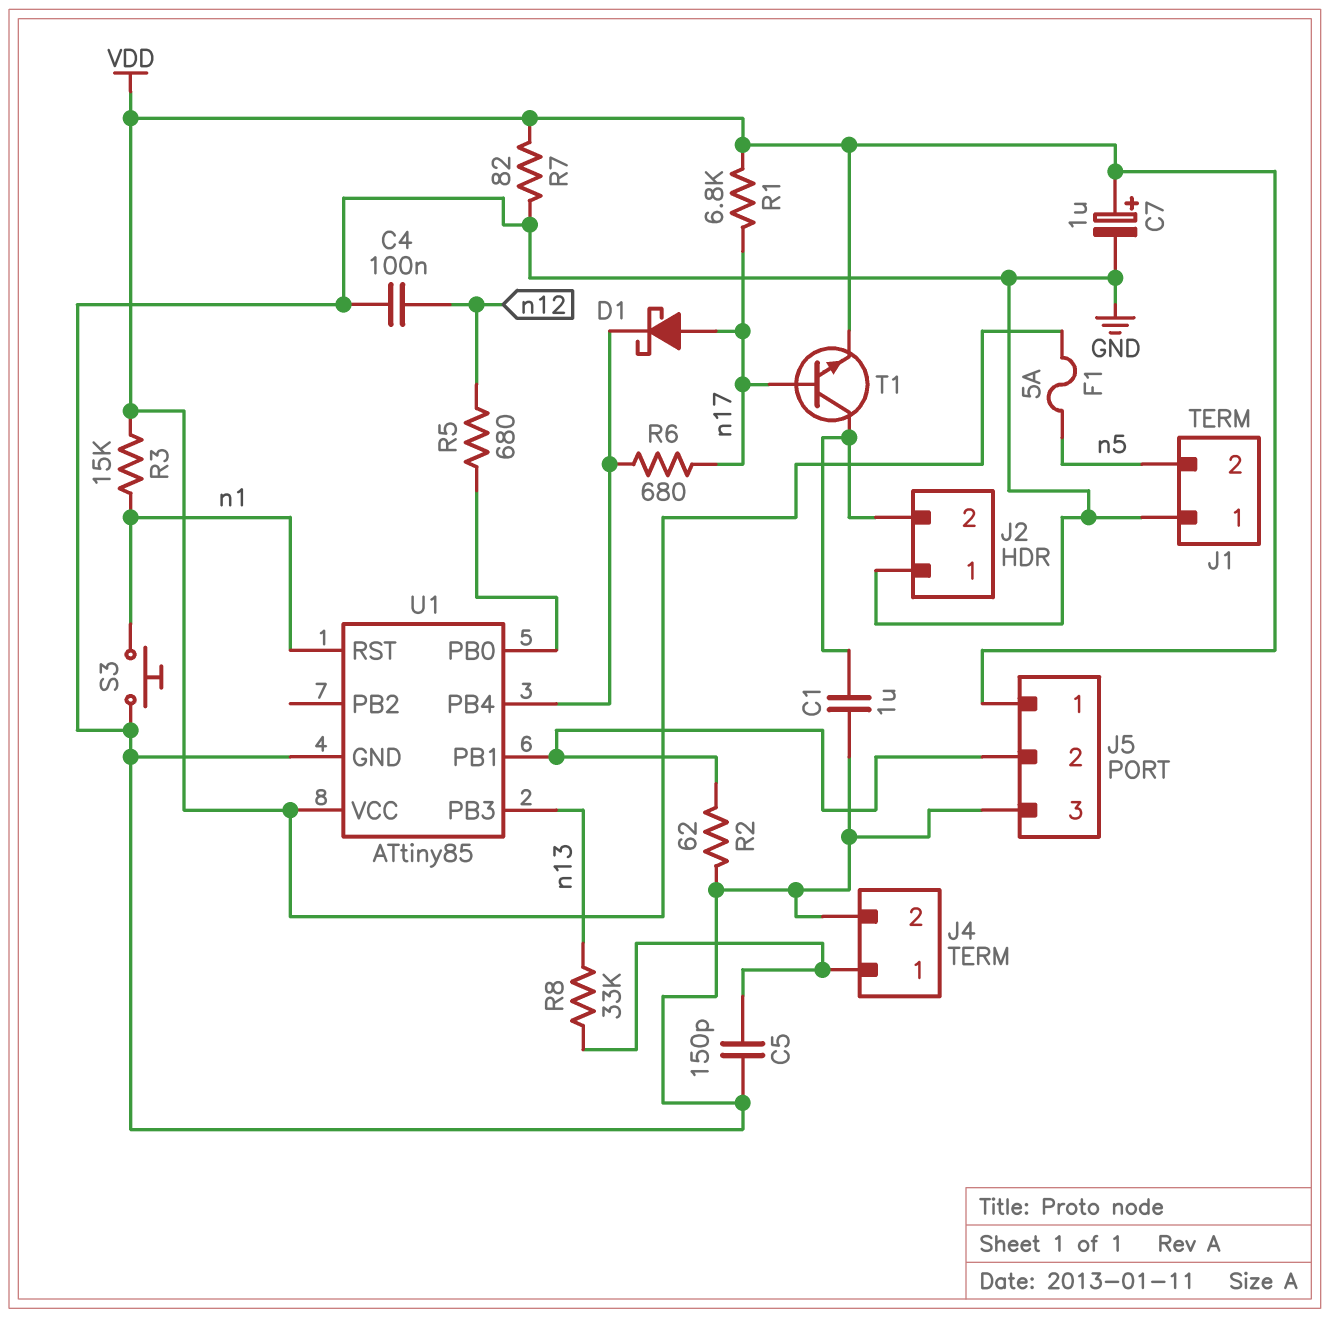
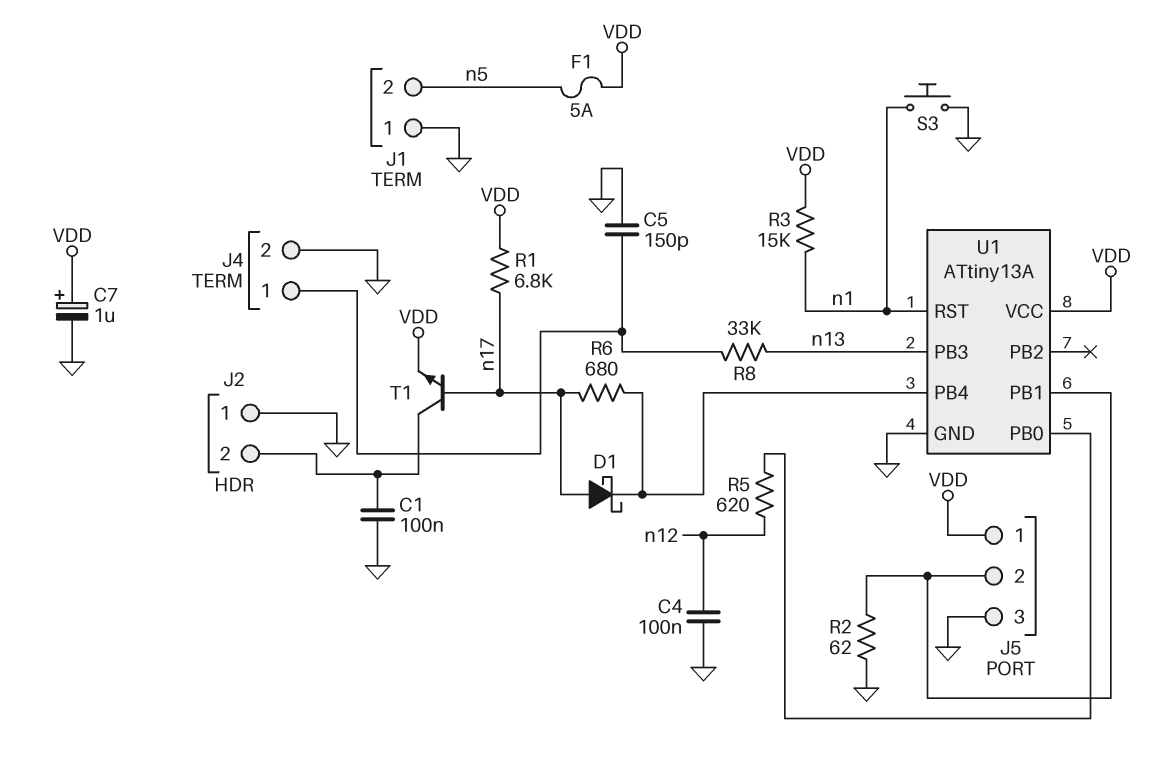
C1: 1uF (GND, J2/2) -> 100nF (GND, J2/2)
R5: 680 (U1/PB0, n12) -> 620 (U1/PB0, n12)
R7: 82 (GND, VDD) -> none
U1: ATtiny85 -> ATtiny13A

